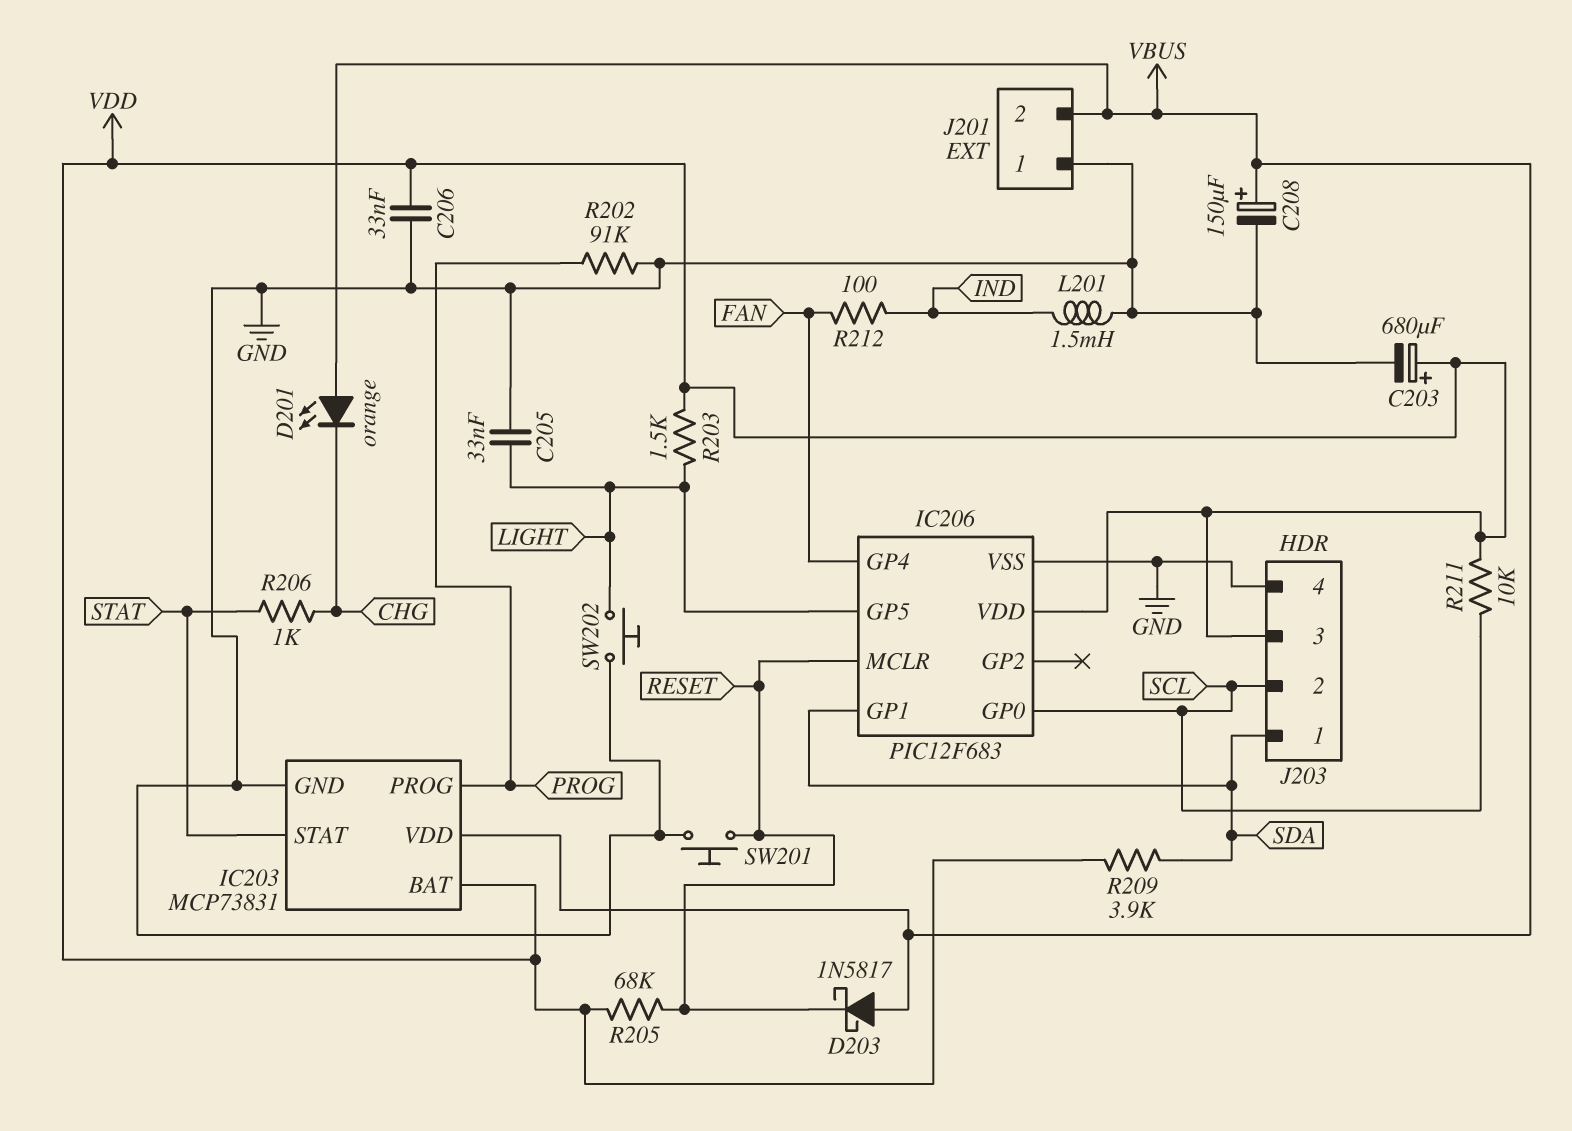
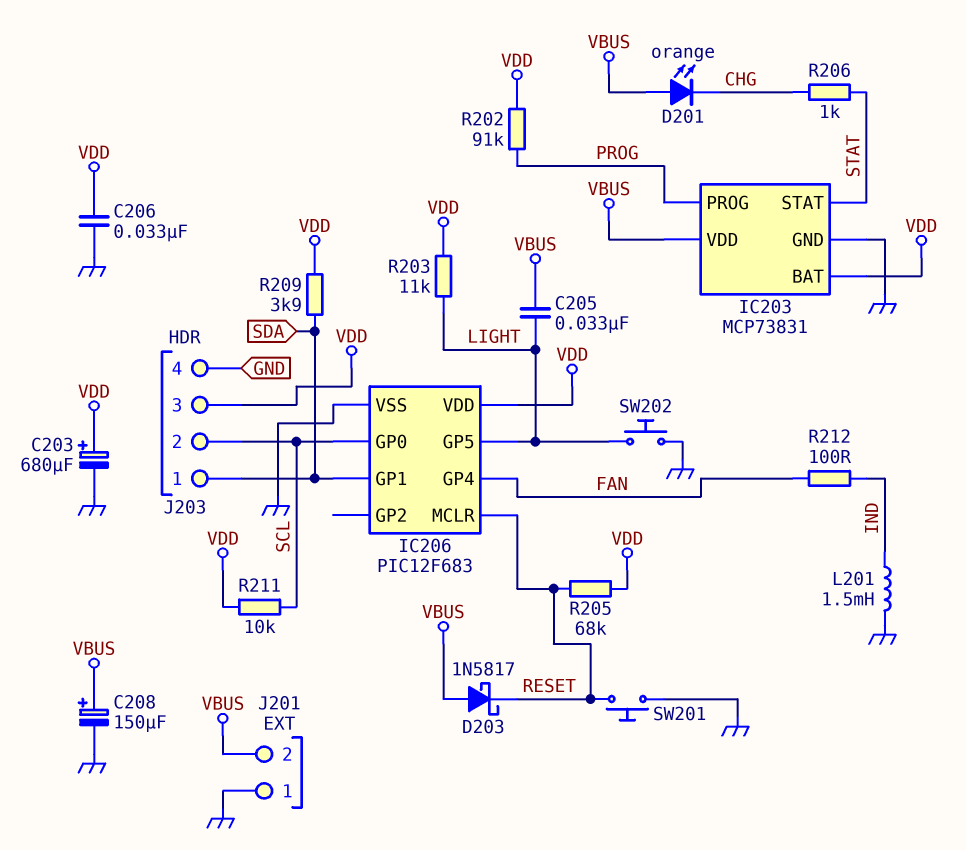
C205: 33nF (GND, LIGHT) -> 33nF (LIGHT, VBUS)
R202: 91k (GND, PROG) -> 91k (PROG, VDD)
R203: 1.5k (LIGHT, VDD) -> 11k (LIGHT, VDD)

